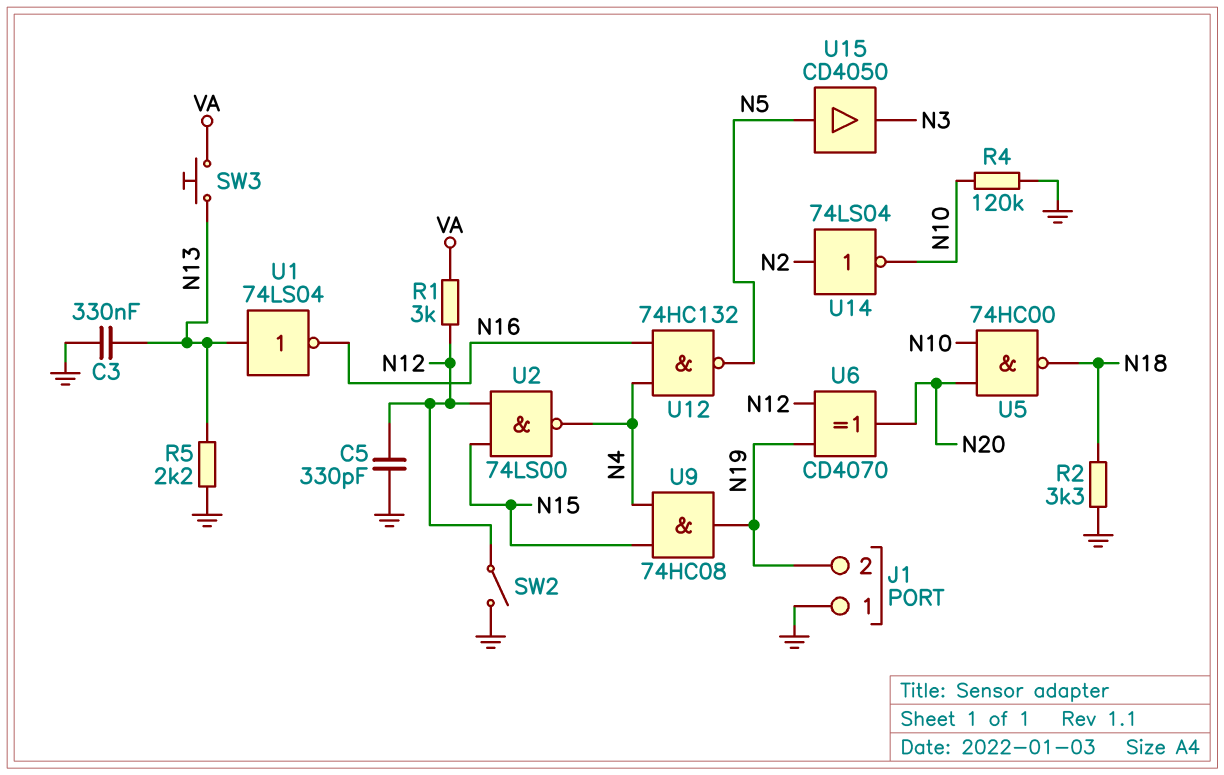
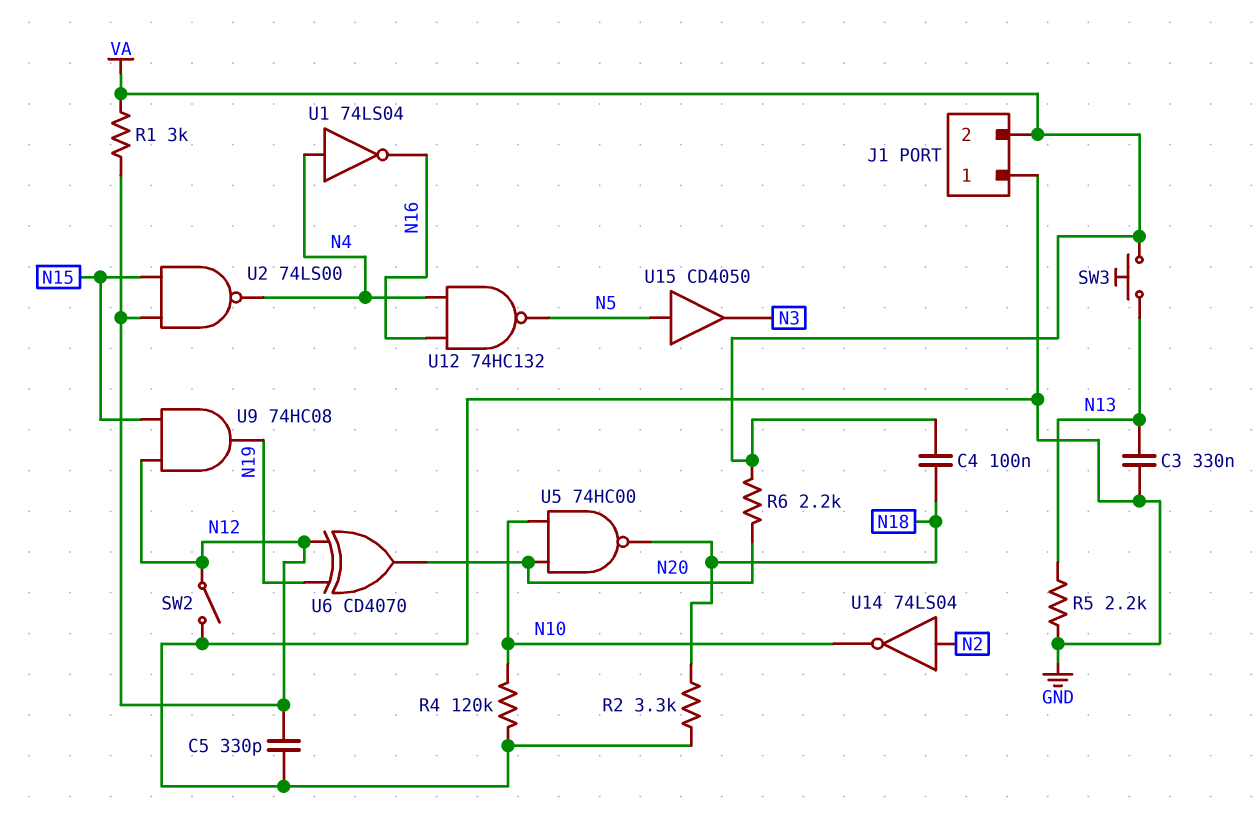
C4: none -> 100nF (N18, VA)
J1 pin 2: N19 -> VA
R6: none -> 2.2k (N20, VA)
U1: NOT 74LS04 (in N13, out N16) -> NOT 74LS04 (in N4, out N16)
U9: AND 74HC08 (in N4, in N15, out N19) -> AND 74HC08 (in N12, in N15, out N19)

